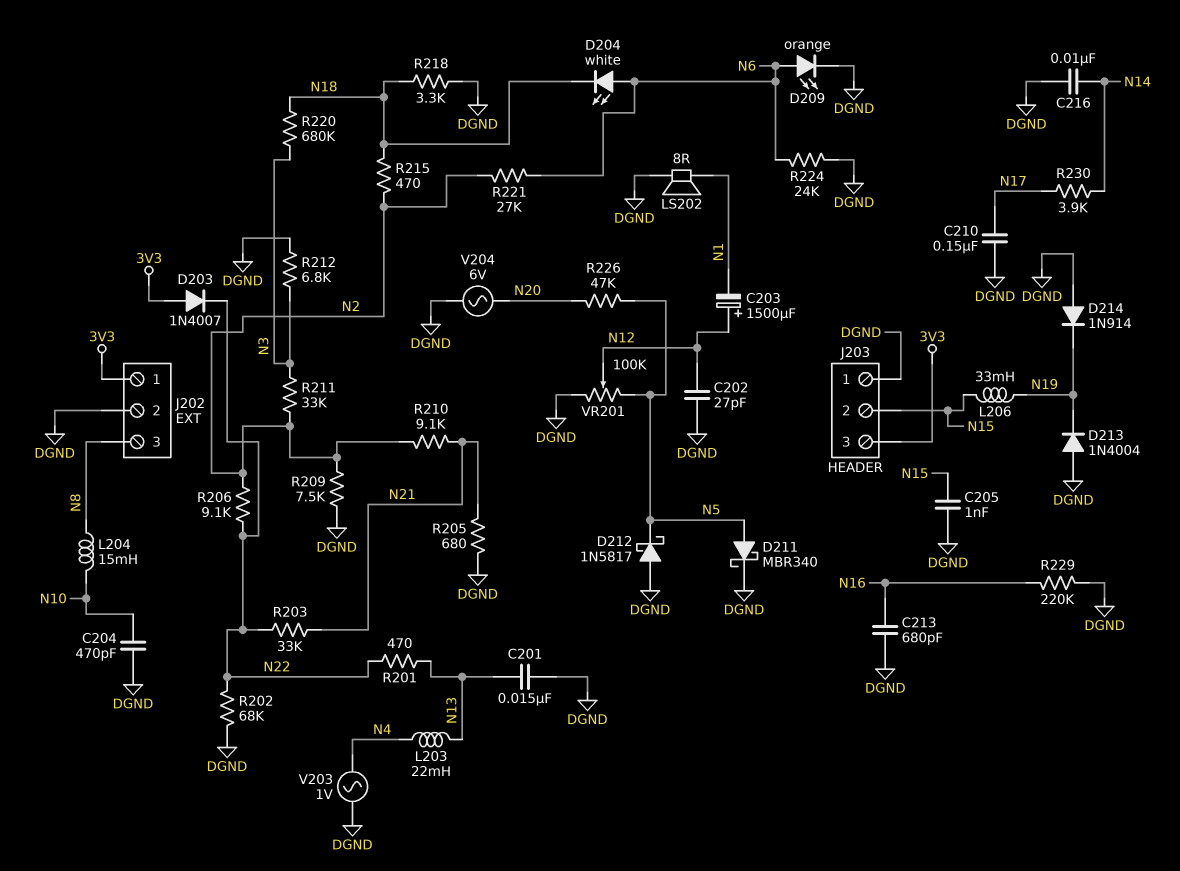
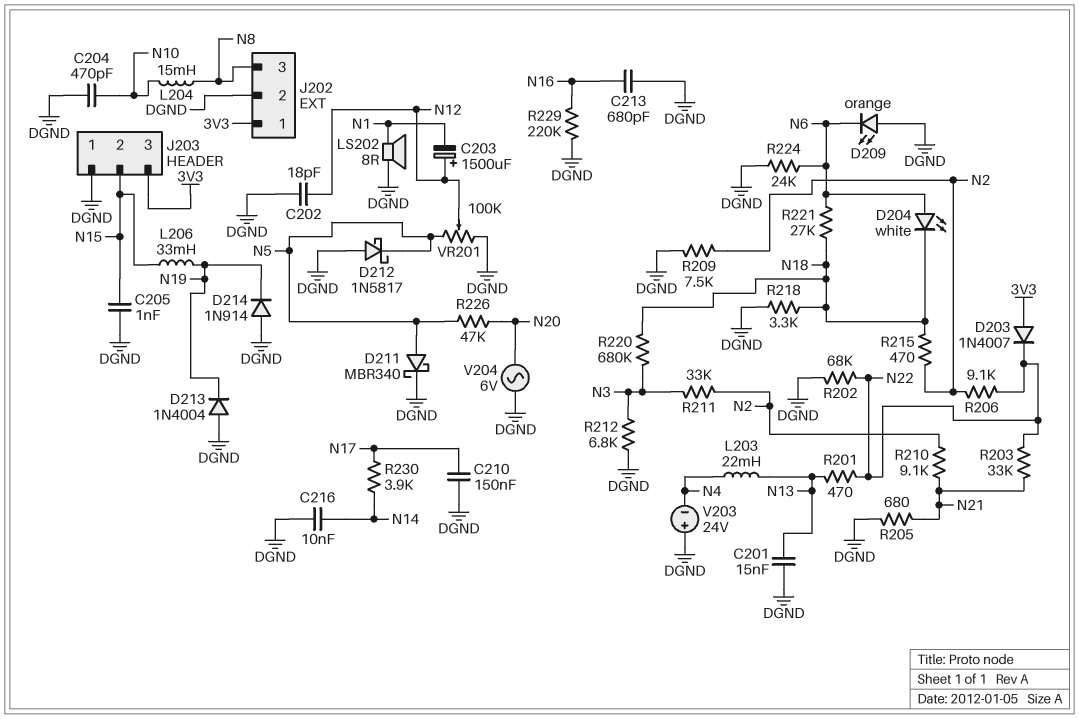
C202: 27pF (DGND, N12) -> 18pF (DGND, N12)
D209: LED orange (A N6, K DGND) -> LED orange (A DGND, K N6)
R221: 27k (N2, N6) -> 27k (N6, N18)
V203: AC 1V (DGND, N4) -> 24V (plus DGND, minus N4)

